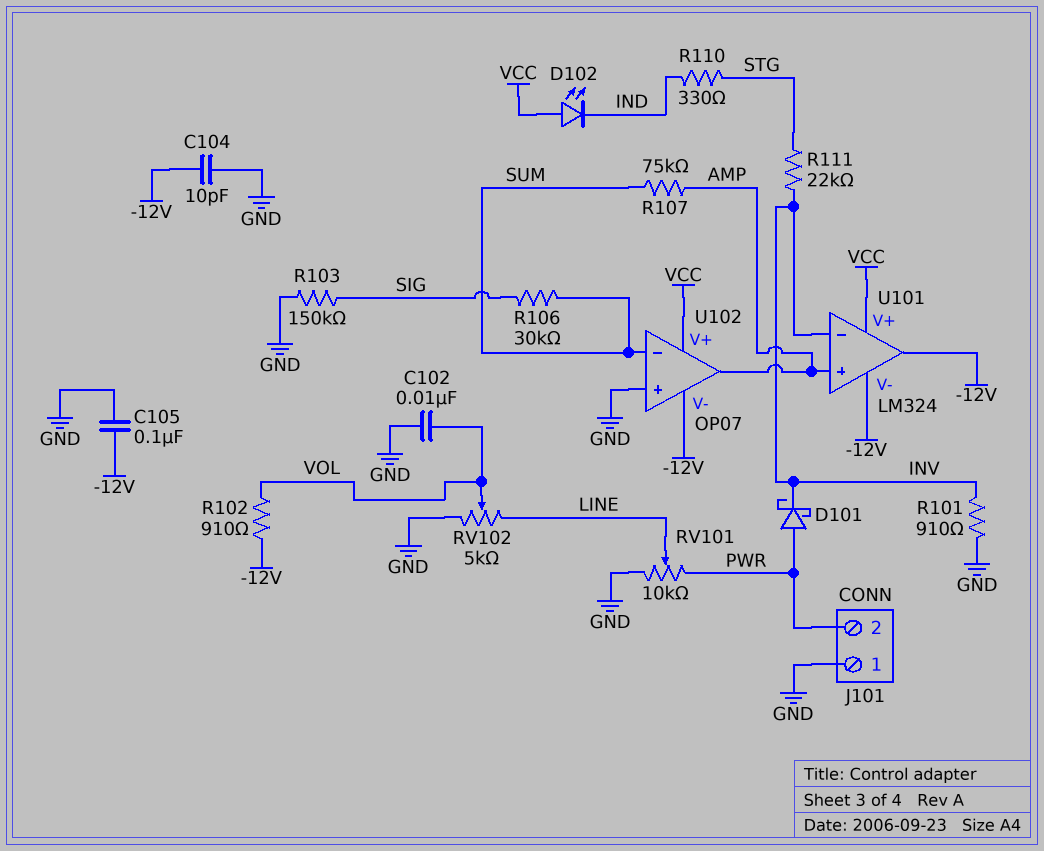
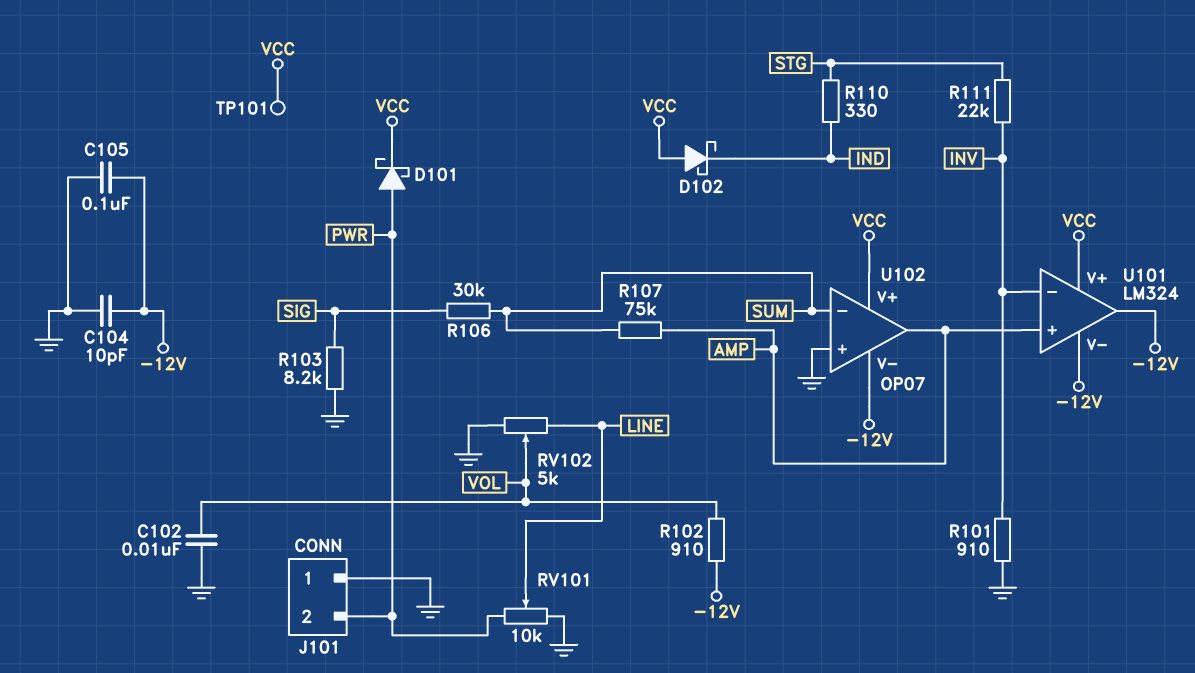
D101: schottky (A PWR, K INV) -> schottky (A PWR, K VCC)
D102: LED (A VCC, K IND) -> schottky (A VCC, K IND)
R103: 150k (GND, SIG) -> 8.2k (GND, SIG)
TP101: none -> test point (VCC)

